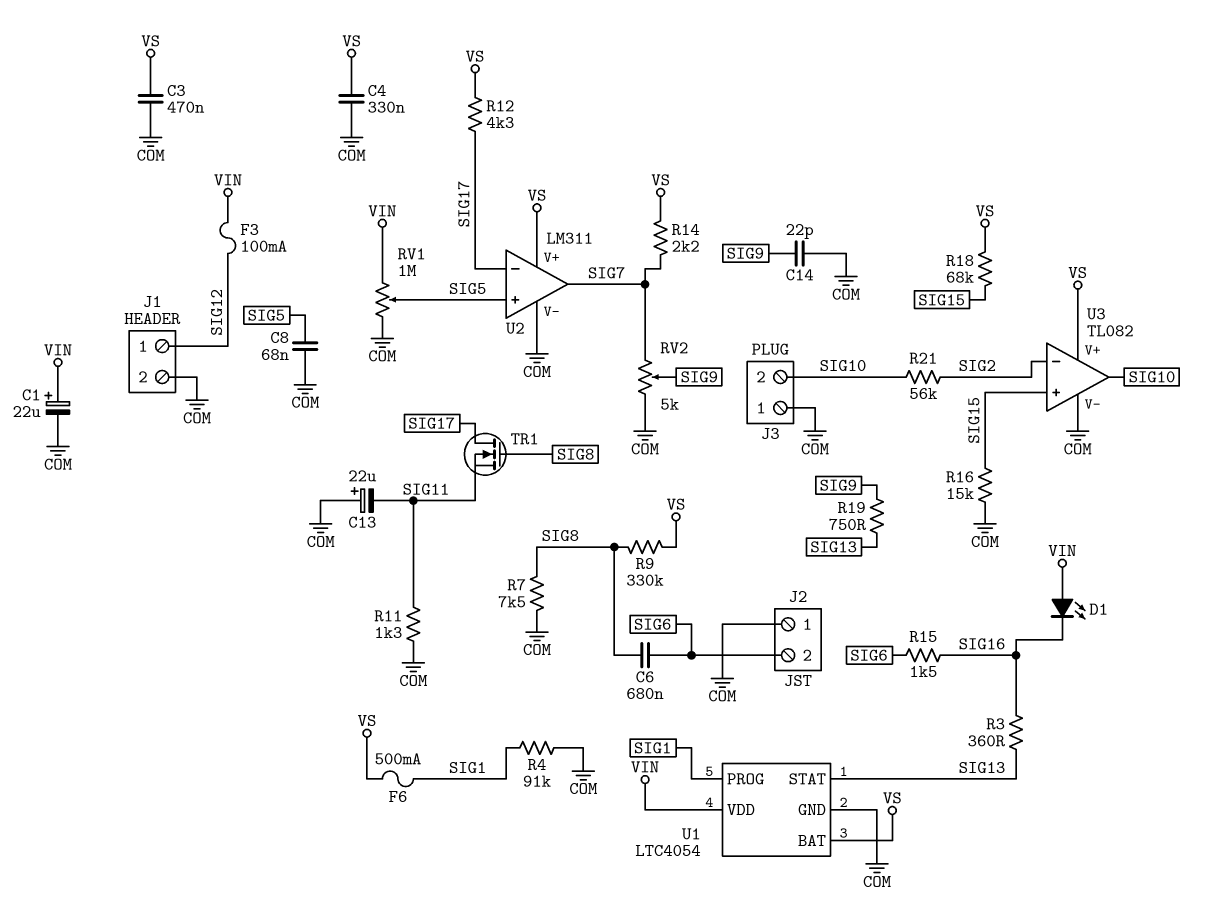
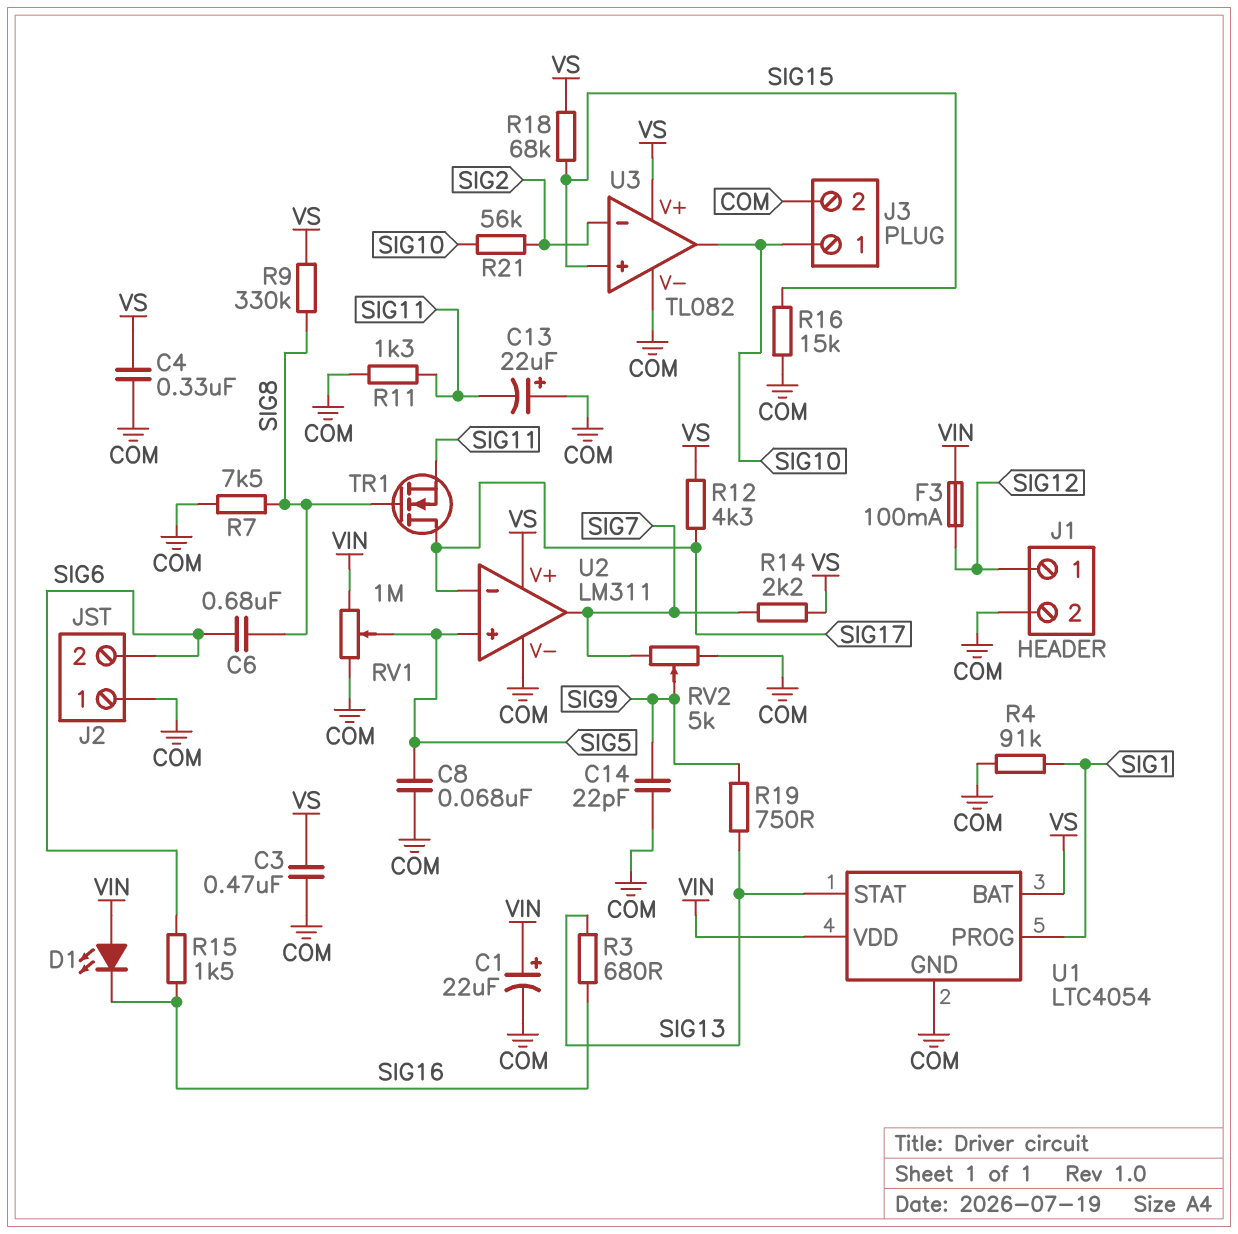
F6: 500mA (SIG1, VS) -> none
J3 pin 1: COM -> SIG10
J3 pin 2: SIG10 -> COM
R3: 360 (SIG13, SIG16) -> 680 (SIG13, SIG16)

